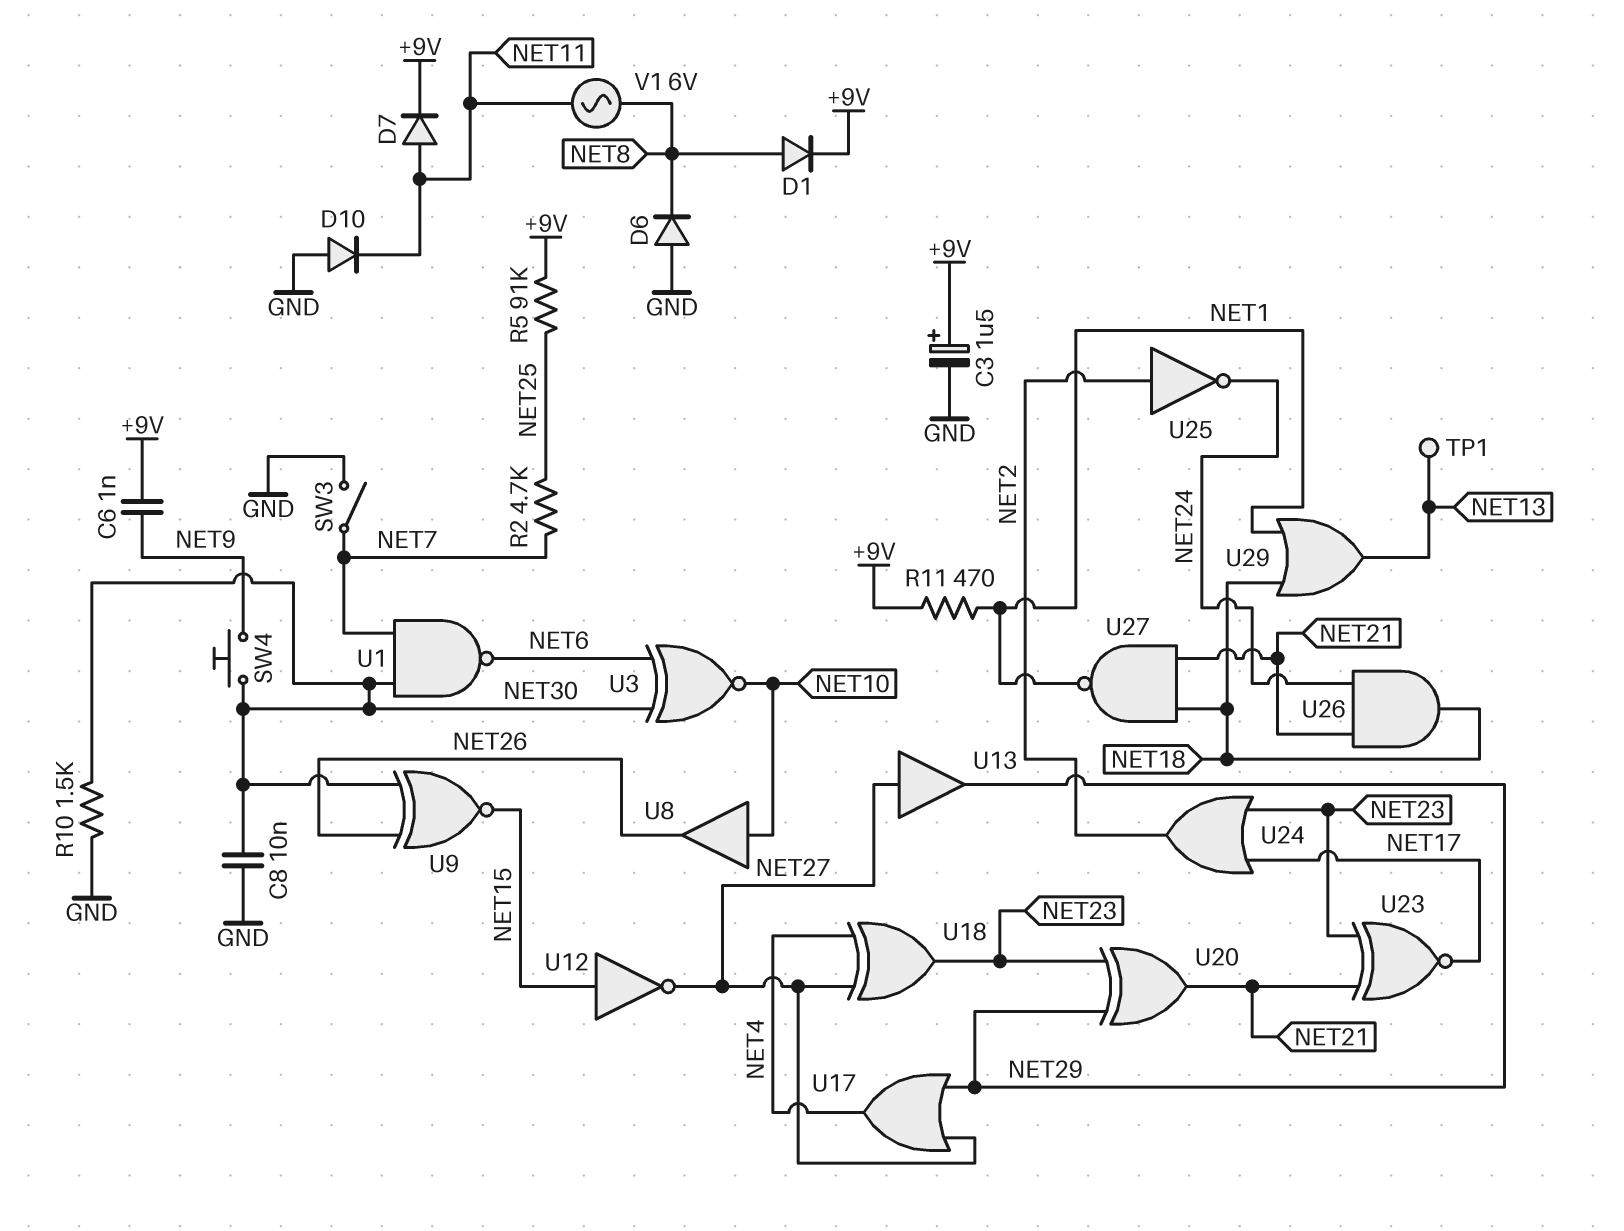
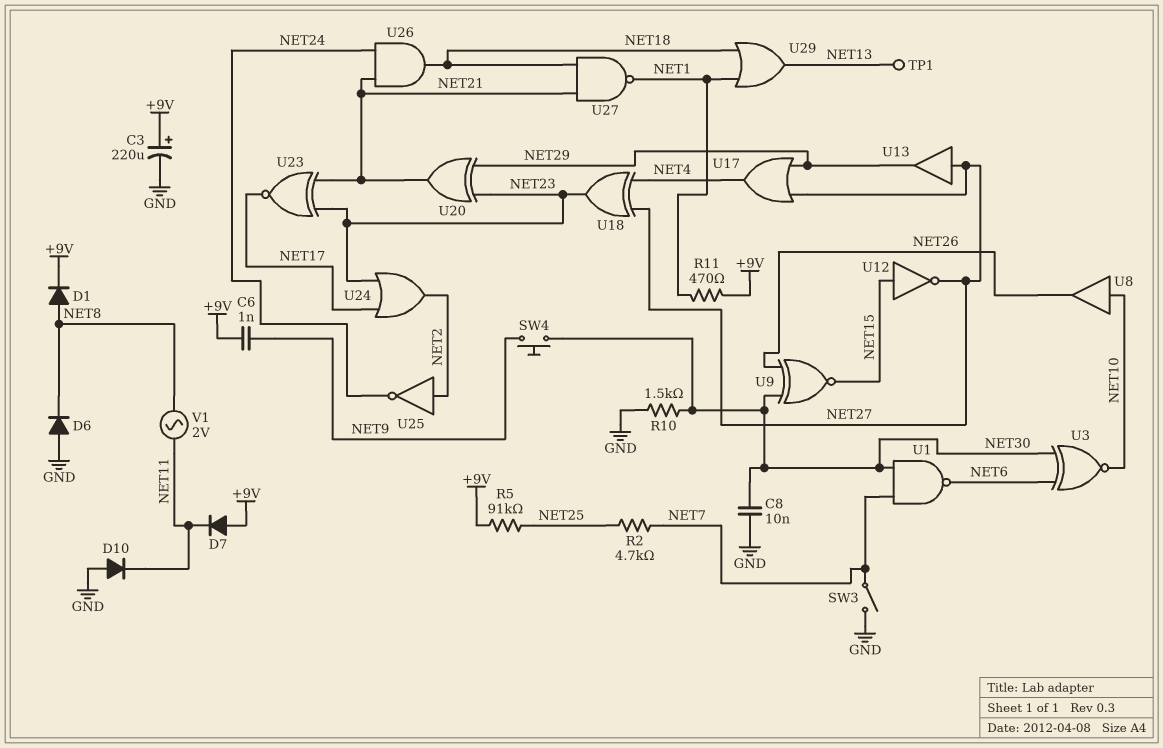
C3: 1.5uF (plus +9V, minus GND) -> 220uF (plus +9V, minus GND)
D7: diode (A NET11, K +9V) -> diode (A +9V, K NET11)
V1: AC 6V (NET8, NET11) -> AC 2V (NET8, NET11)

